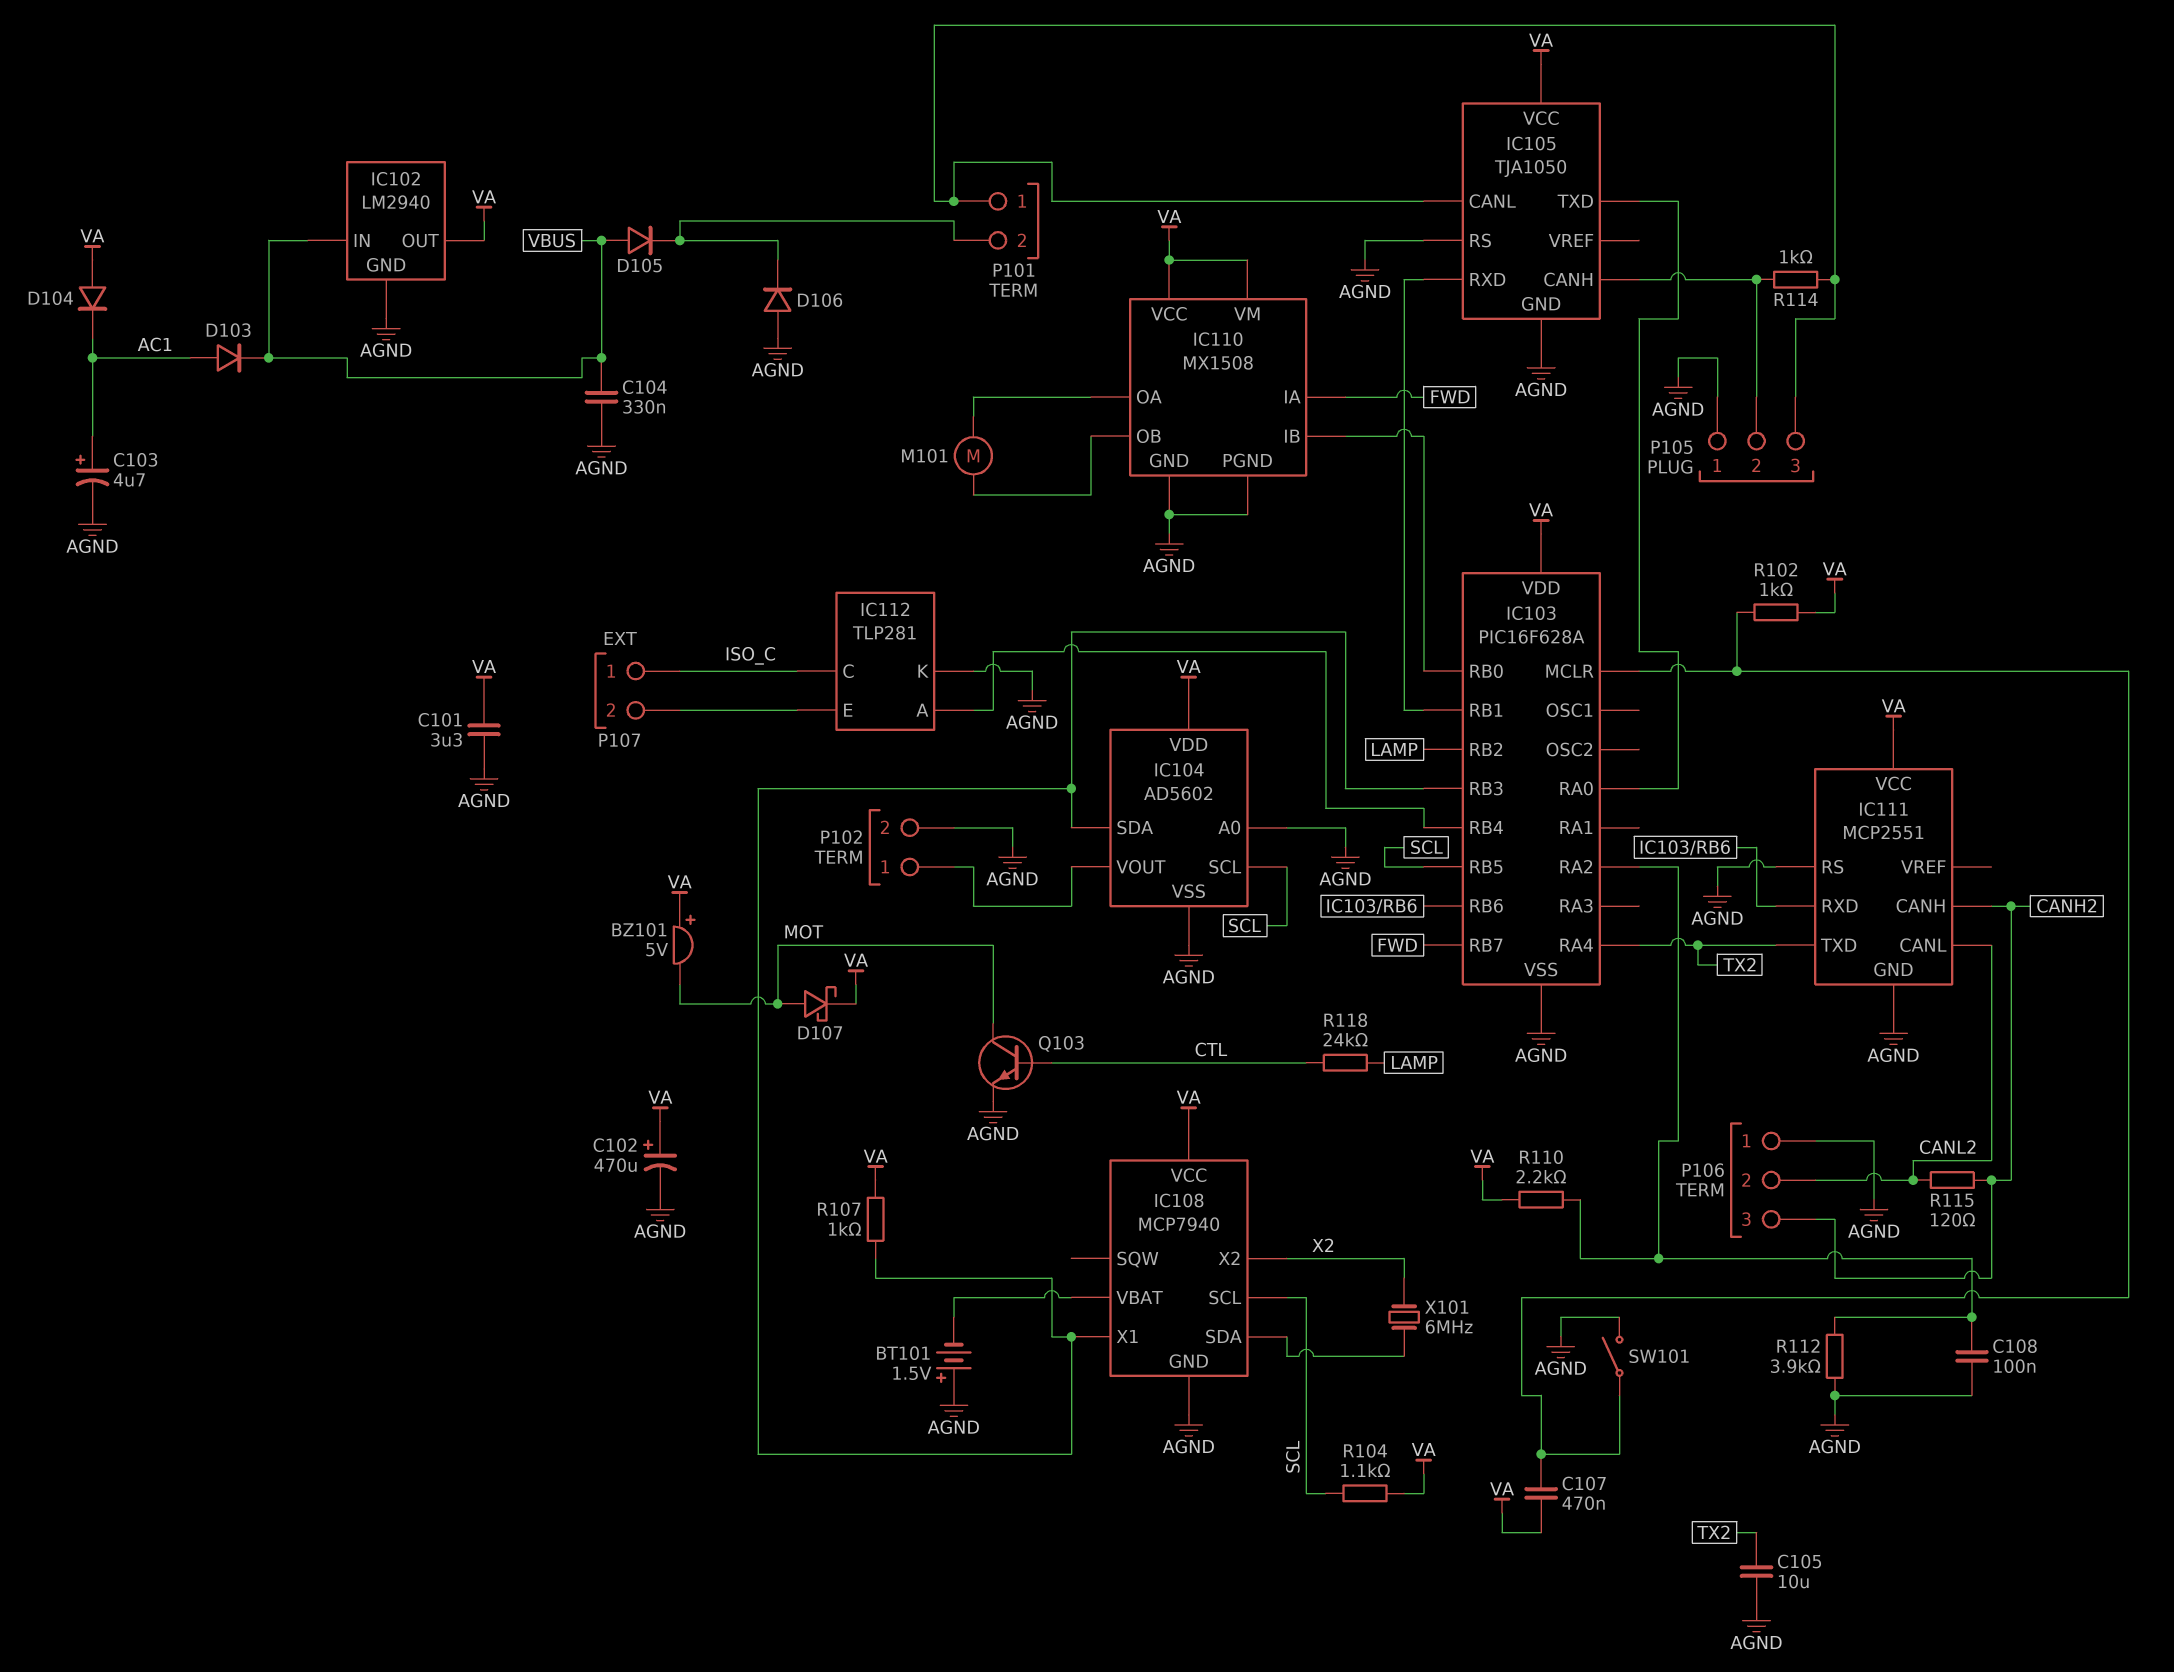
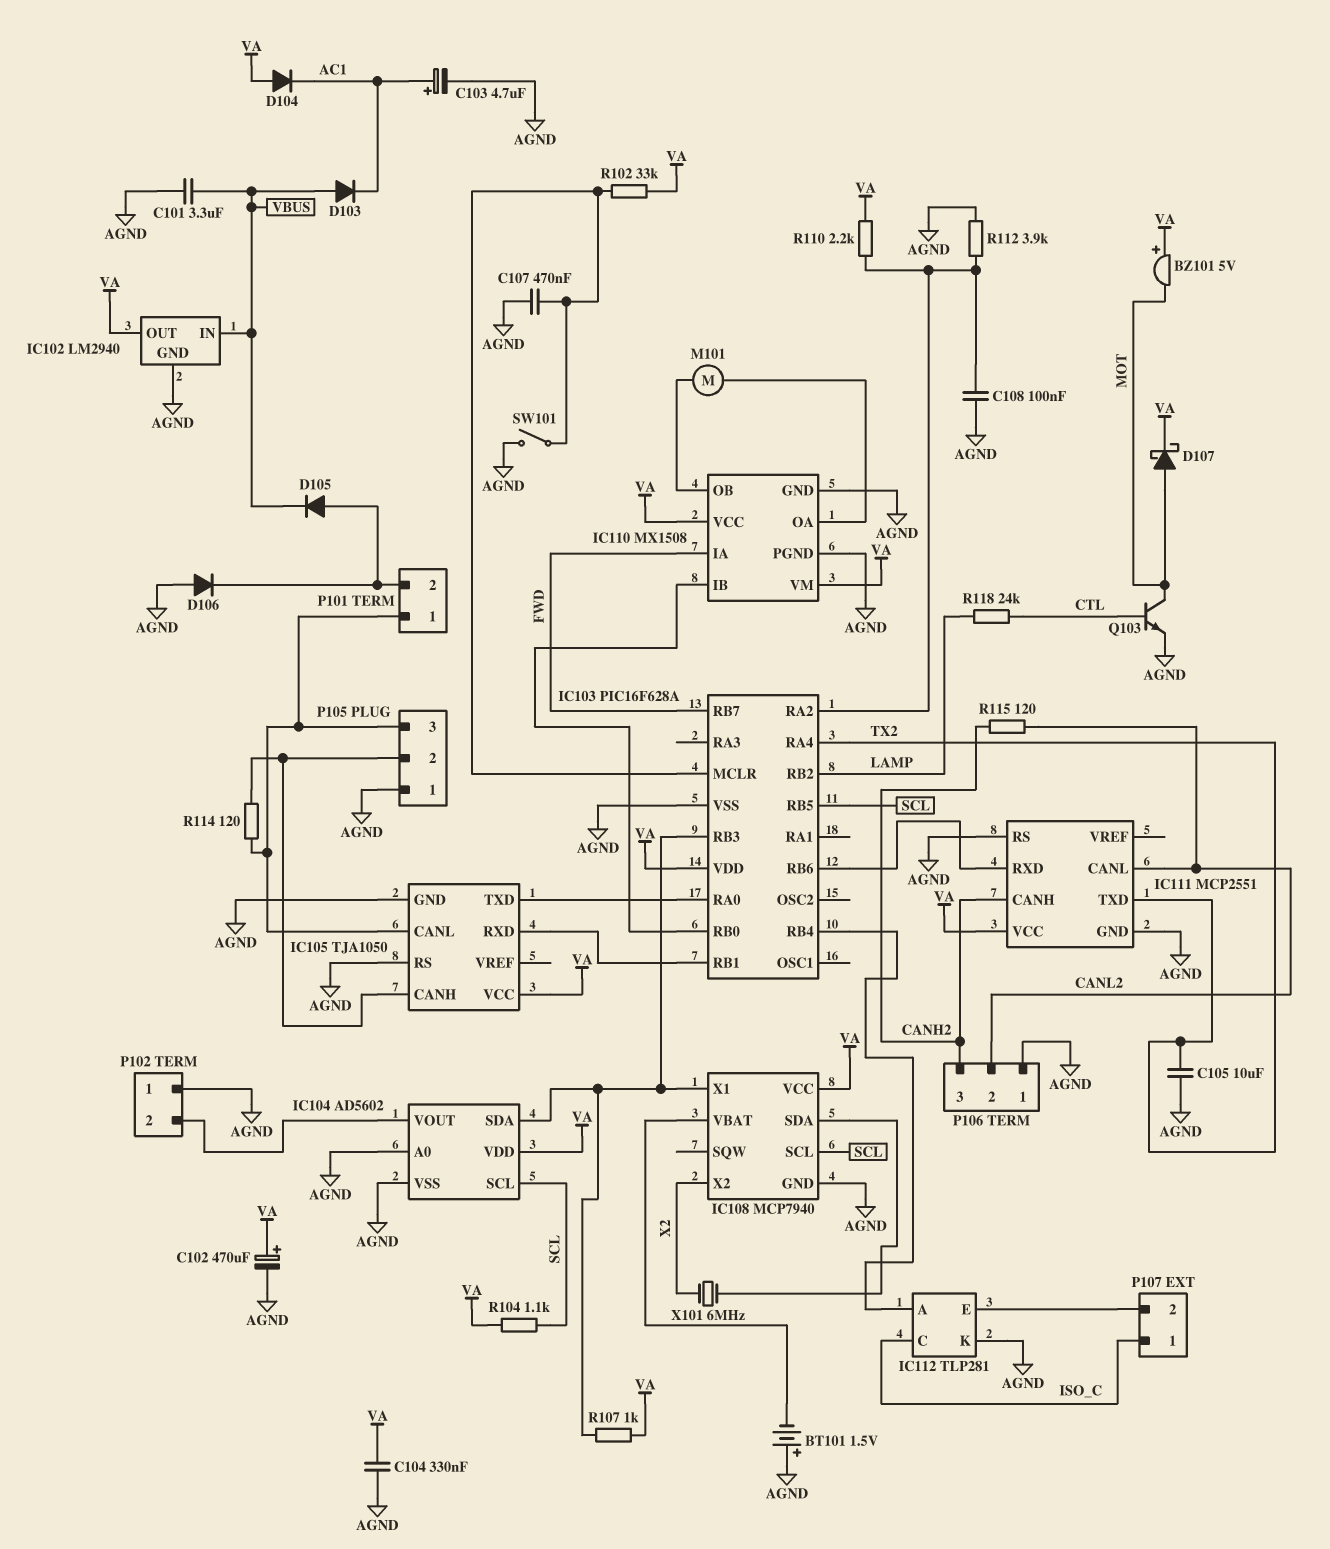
C101: 3.3uF (AGND, VA) -> 3.3uF (AGND, VBUS)
C104: 330nF (AGND, VBUS) -> 330nF (AGND, VA)
C107: 470nF (IC103/MCLR, VA) -> 470nF (AGND, IC103/MCLR)
D103: diode (A AC1, K VBUS) -> diode (A VBUS, K AC1)
D105: diode (A VBUS, K P101/2) -> diode (A P101/2, K VBUS)
P102 pin 1: IC104/VOUT -> AGND
P102 pin 2: AGND -> IC104/VOUT
R102: 1k (IC103/MCLR, VA) -> 33k (IC103/MCLR, VA)
R114: 1k (IC105/CANH, IC105/CANL) -> 120 (IC105/CANH, IC105/CANL)

